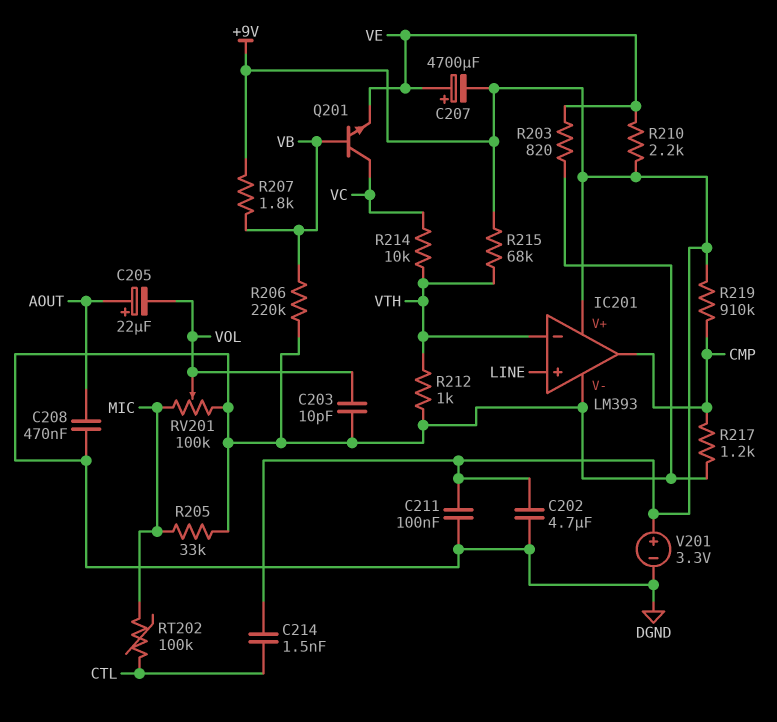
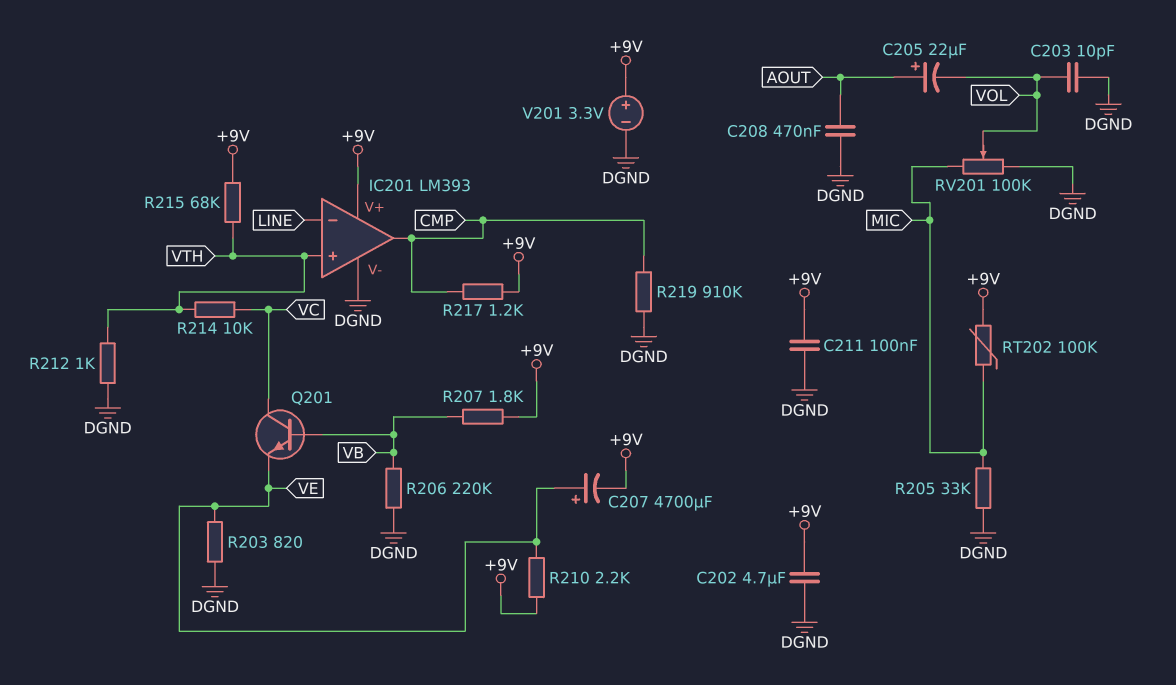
C214: 1.5nF (+9V, CTL) -> none
IC201 pin in+: LINE -> VTH
IC201 pin in-: VTH -> LINE
R217: 1.2k (CMP, DGND) -> 1.2k (+9V, CMP)
R219: 910k (+9V, CMP) -> 910k (CMP, DGND)
RT202: 100k (CTL, MIC) -> 100k (+9V, MIC)

